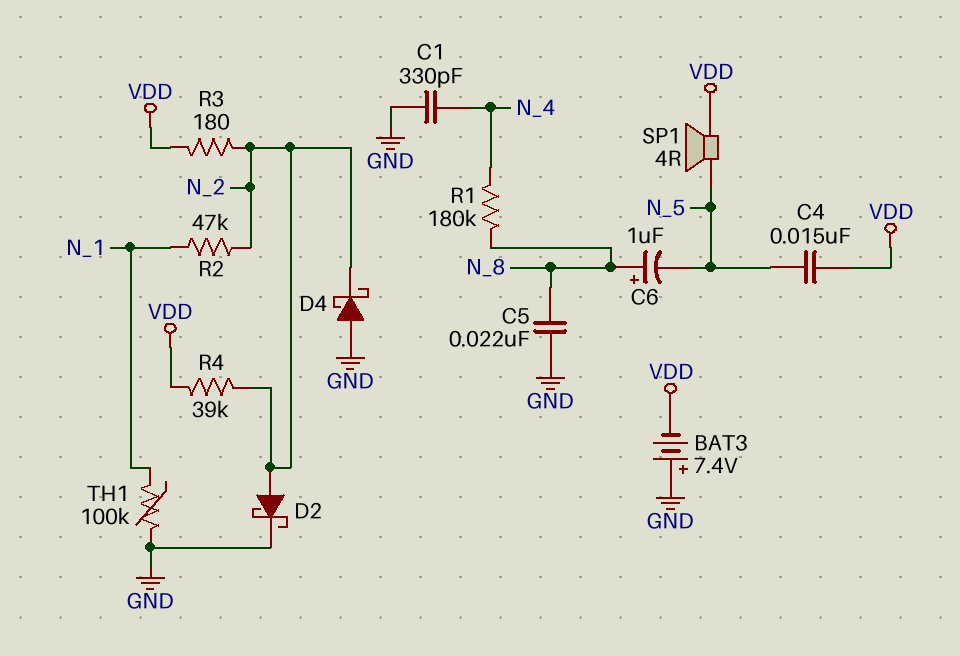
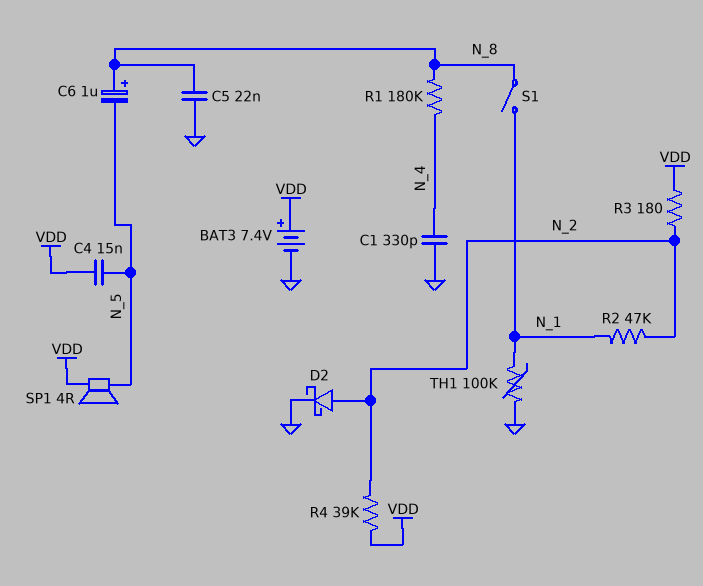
BAT3: 7.4V (plus GND, minus VDD) -> 7.4V (plus VDD, minus GND)
D4: schottky (A GND, K N_2) -> none
S1: none -> switch (N_1, N_8)

